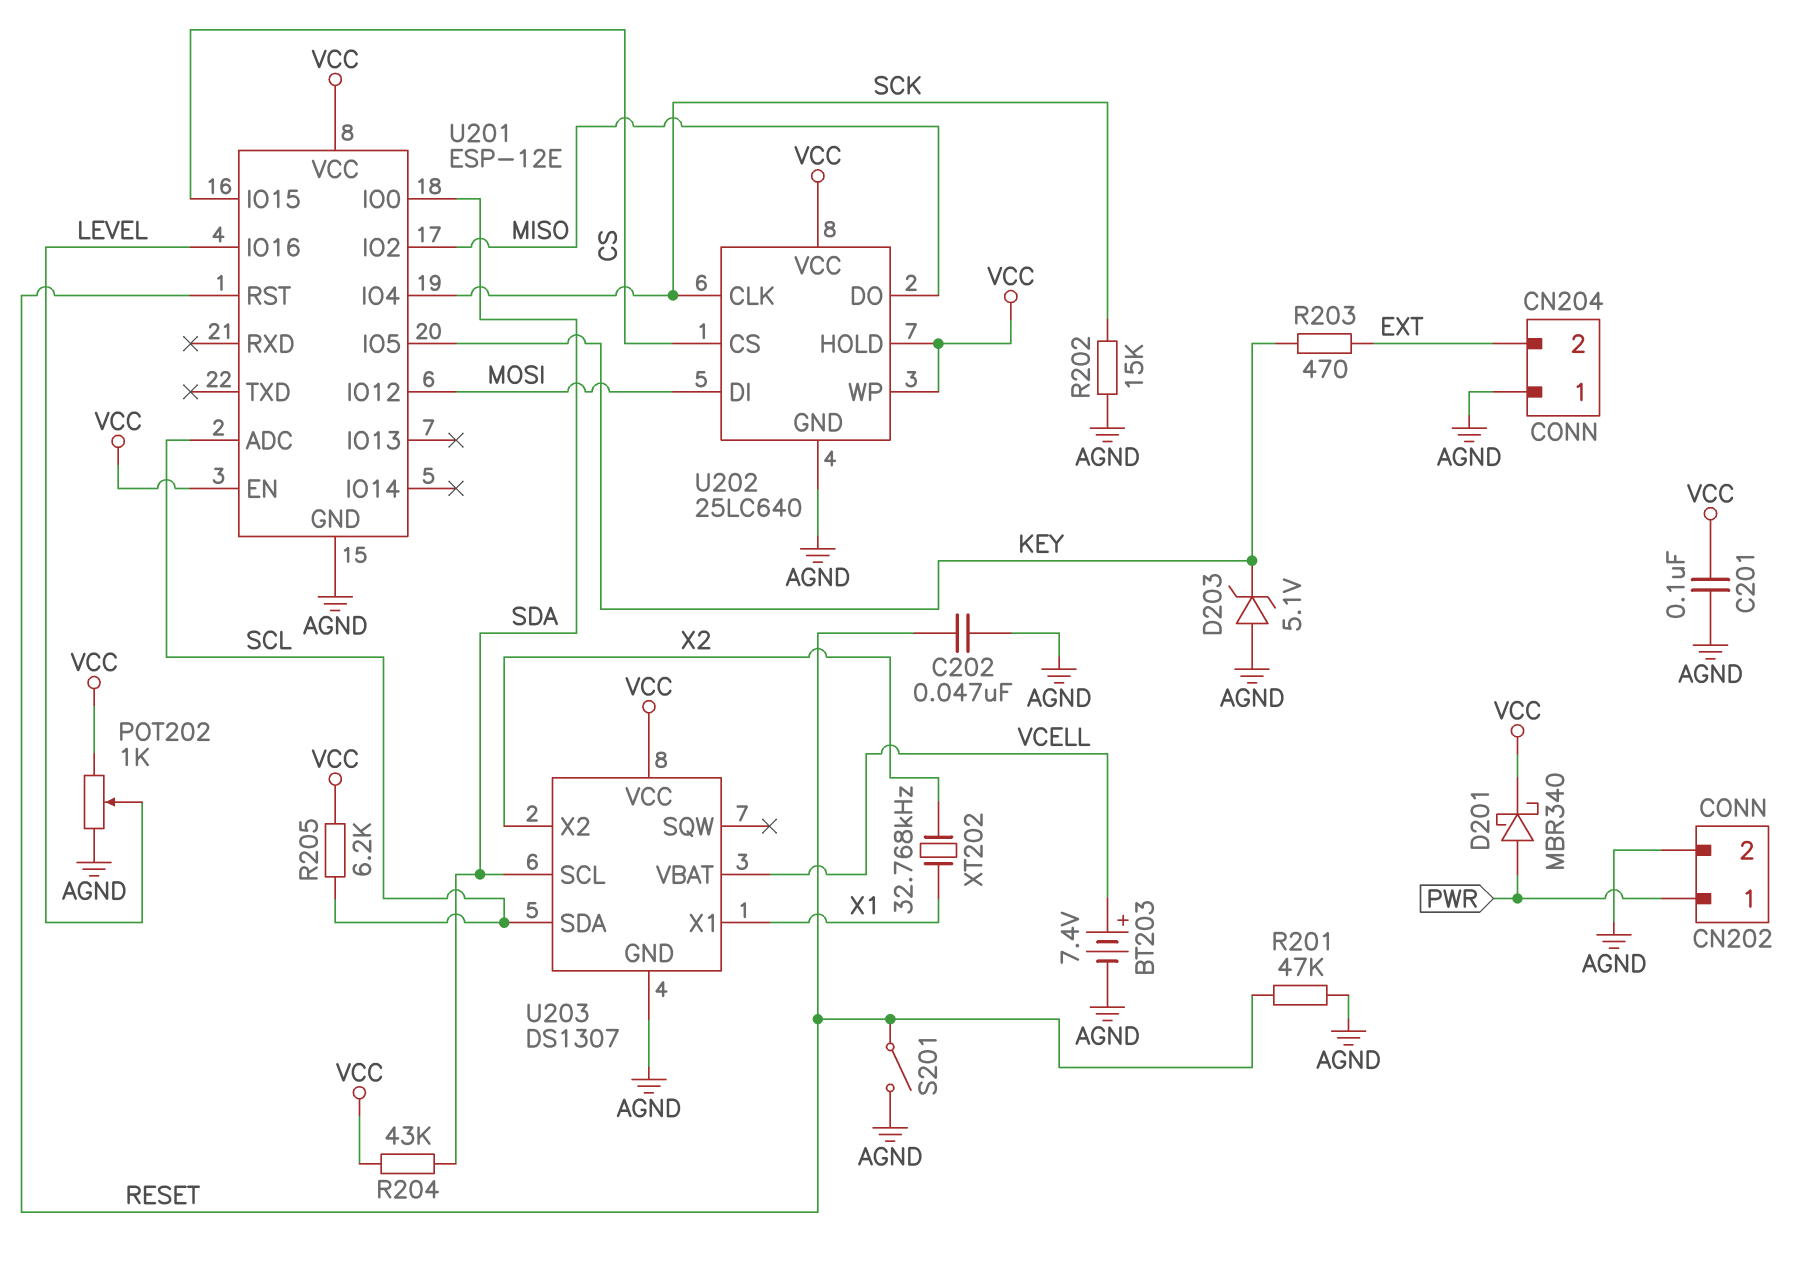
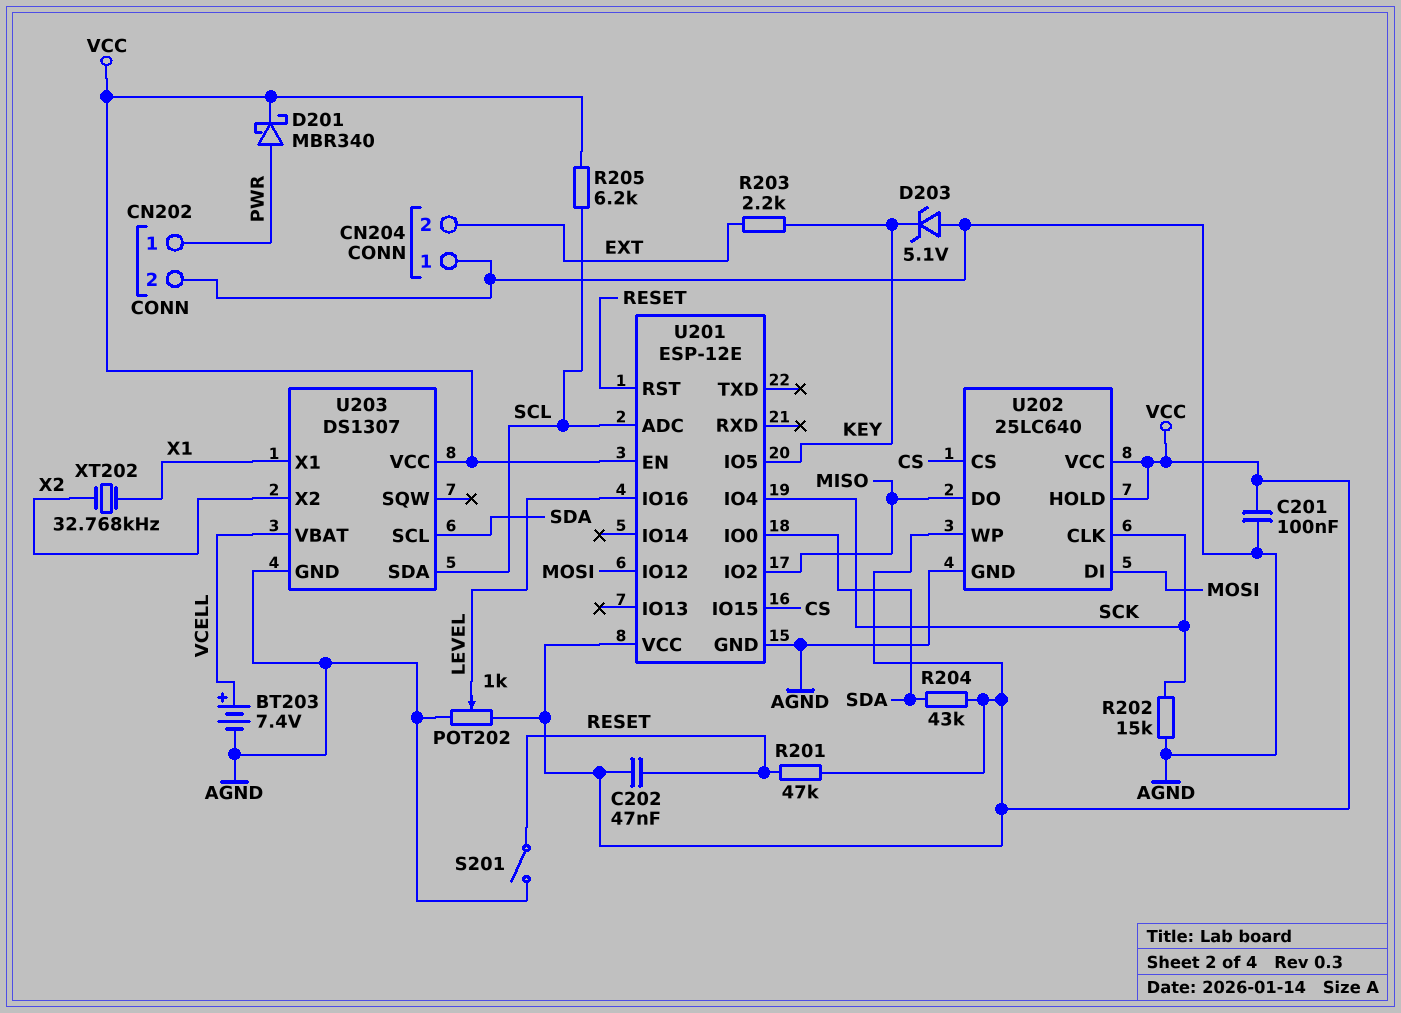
C202: 47nF (AGND, RESET) -> 47nF (RESET, VCC)
R201: 47k (AGND, RESET) -> 47k (RESET, VCC)
R203: 470 (EXT, KEY) -> 2.2k (EXT, KEY)

